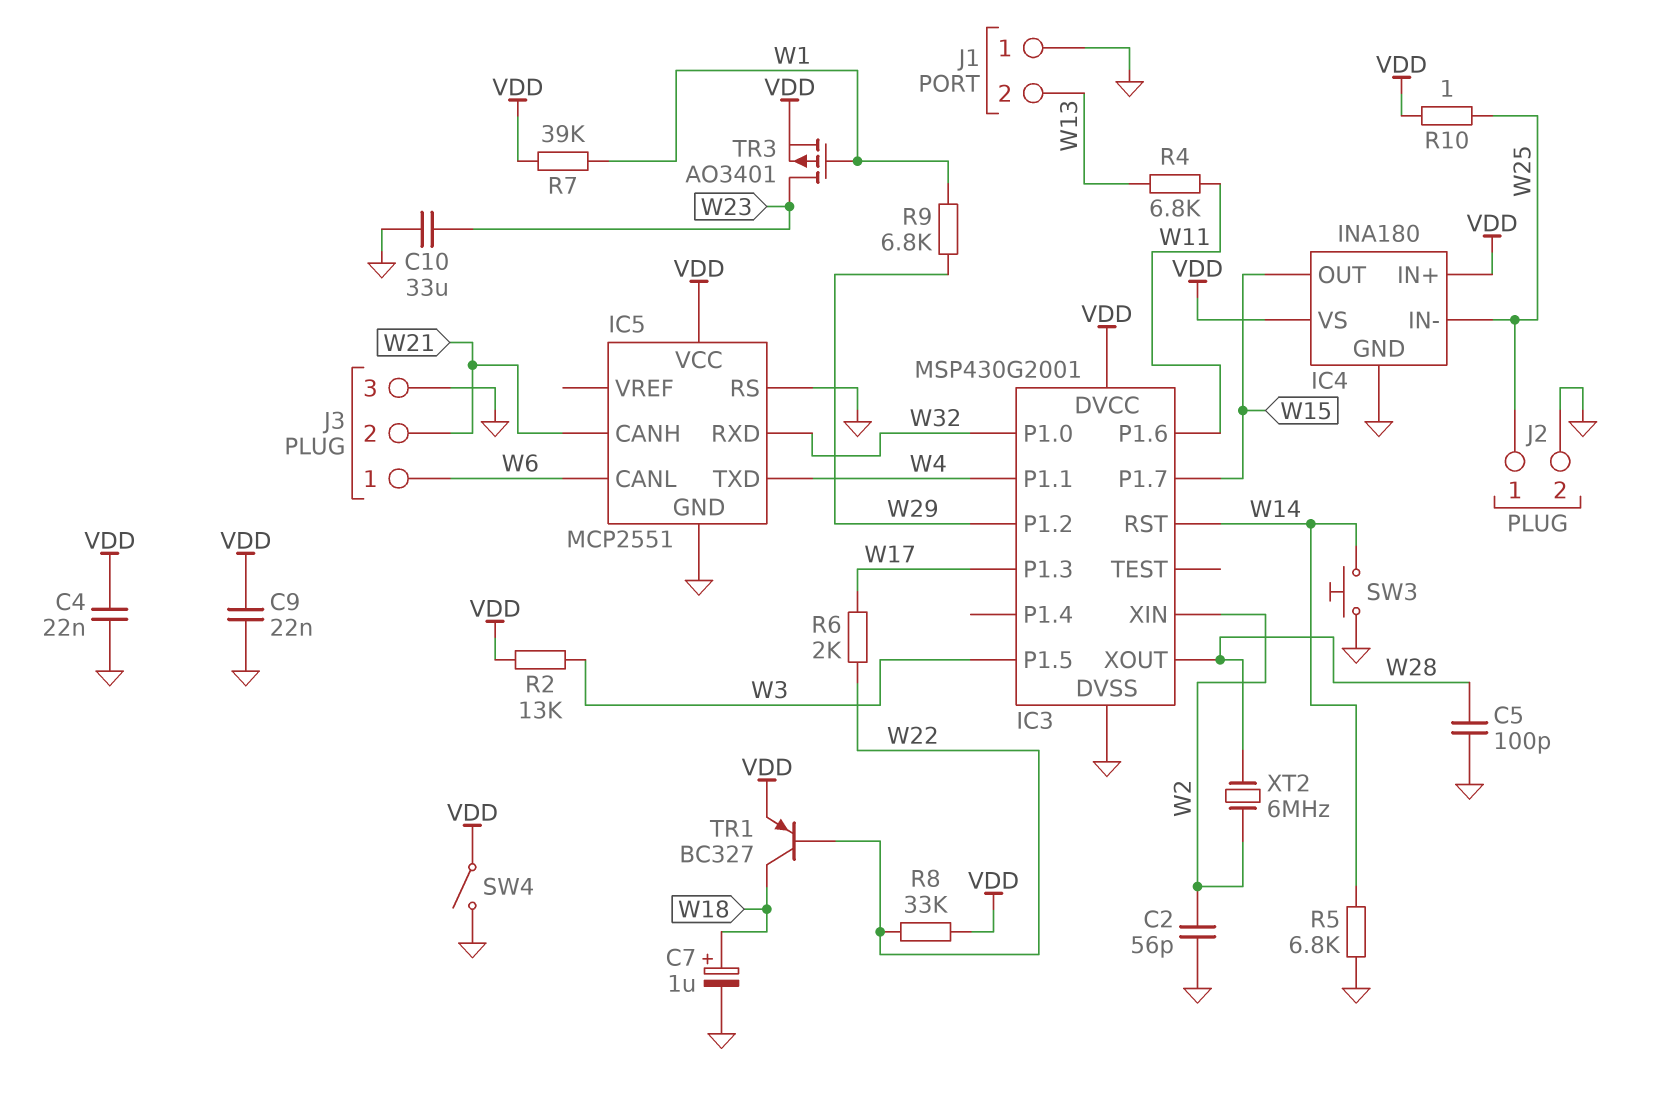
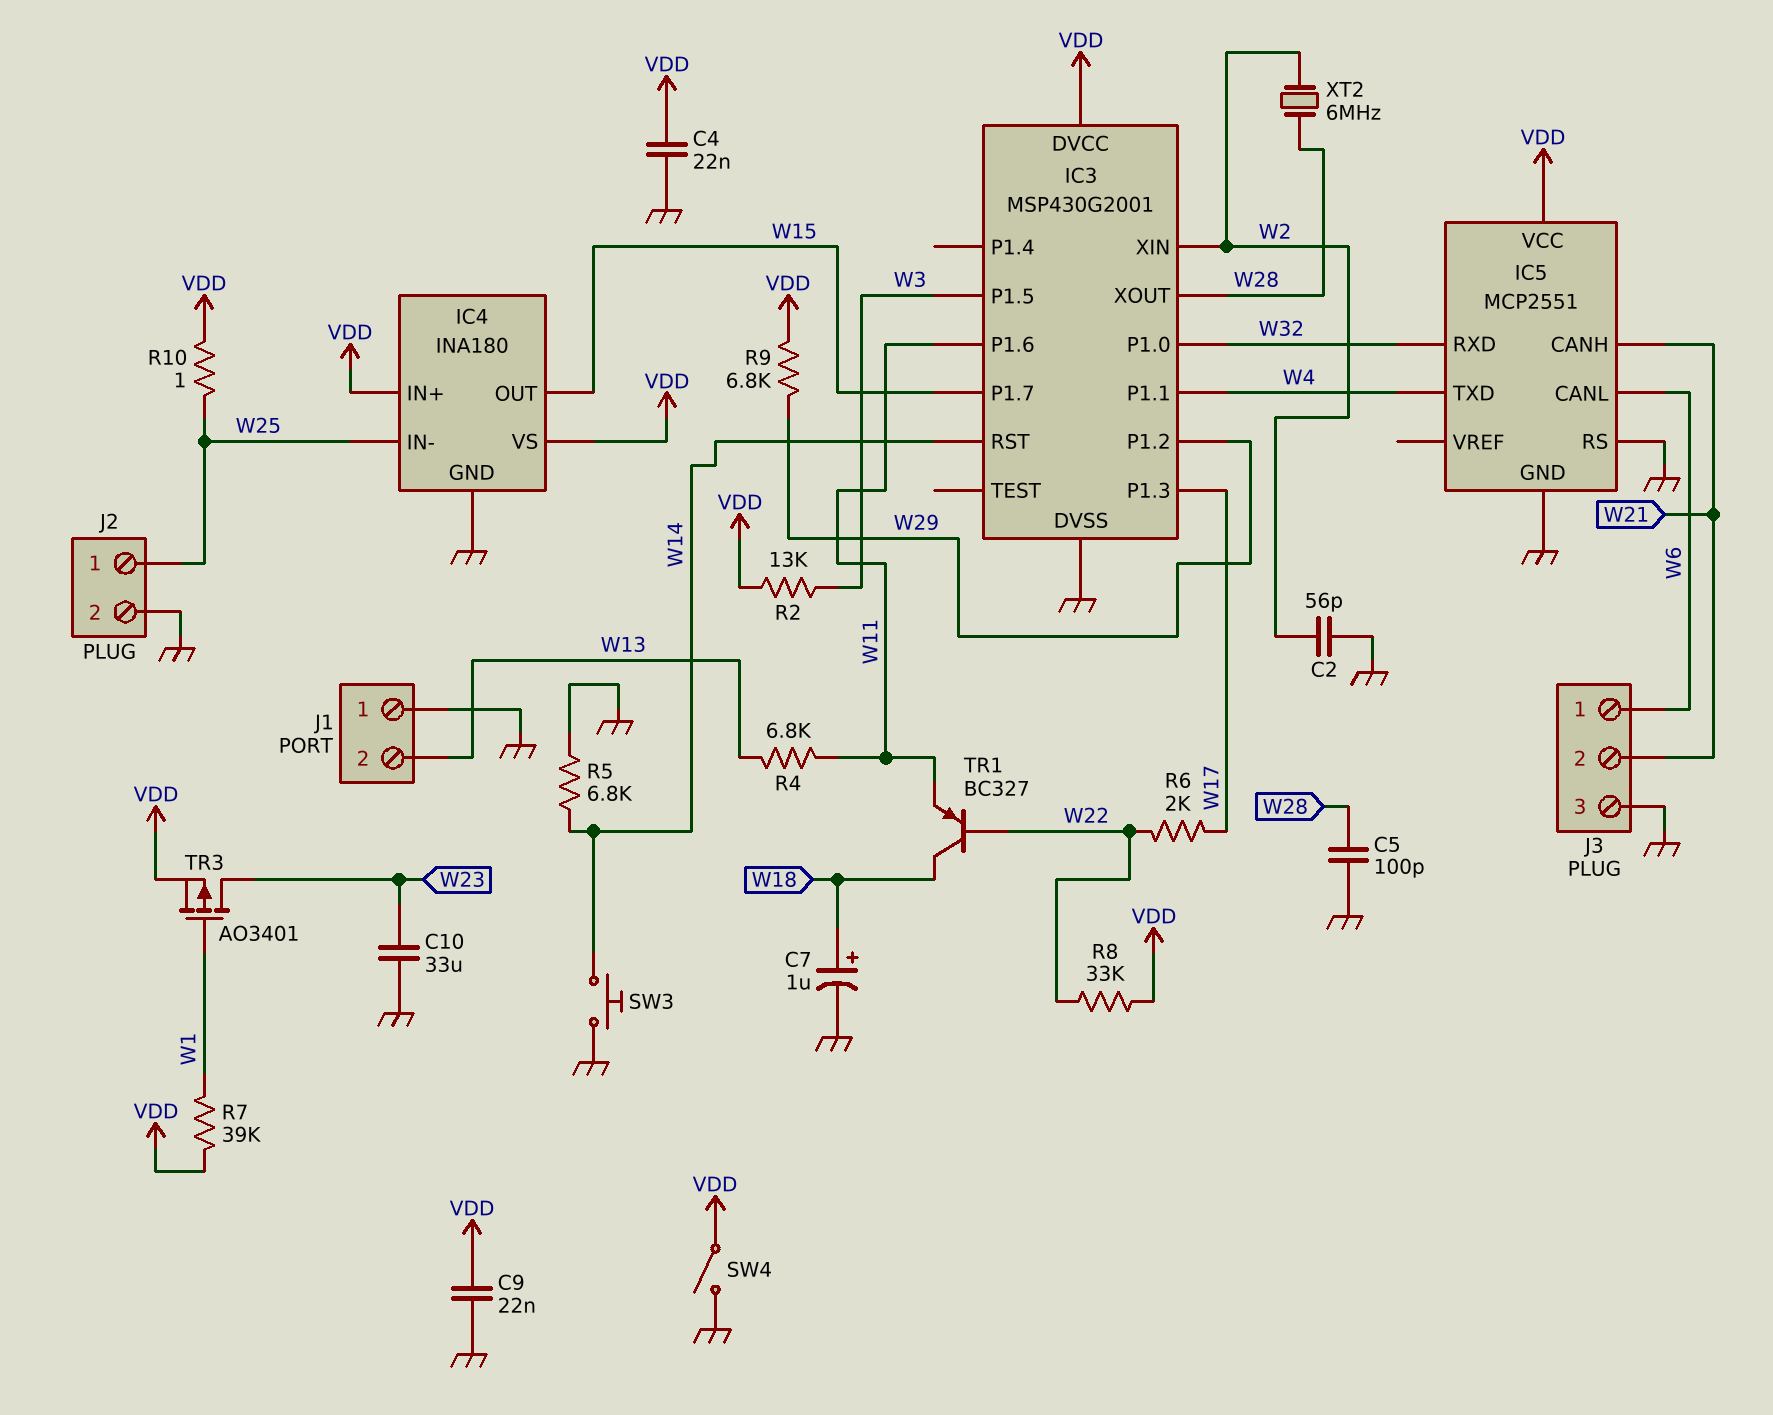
R9: 6.8k (W1, W29) -> 6.8k (VDD, W29)
TR1: PNP BC327 (B W22, C W18, E VDD) -> PNP BC327 (B W22, C W18, E W11)

